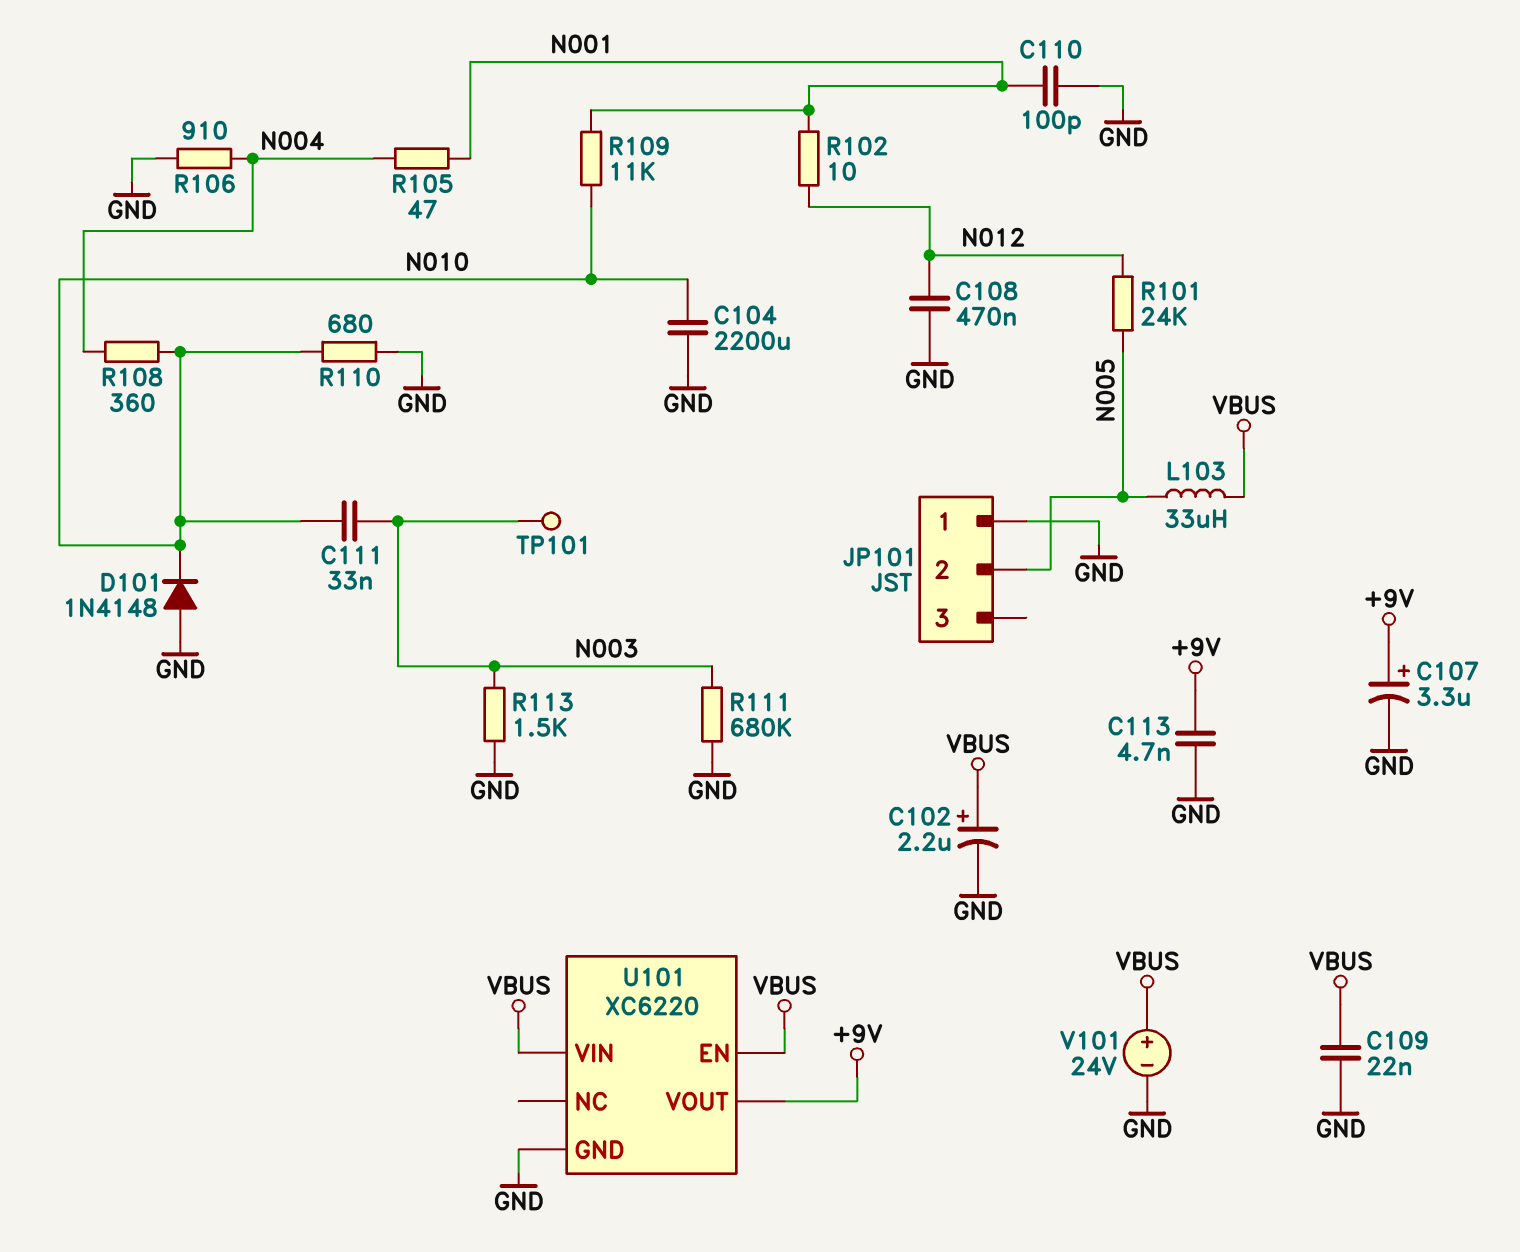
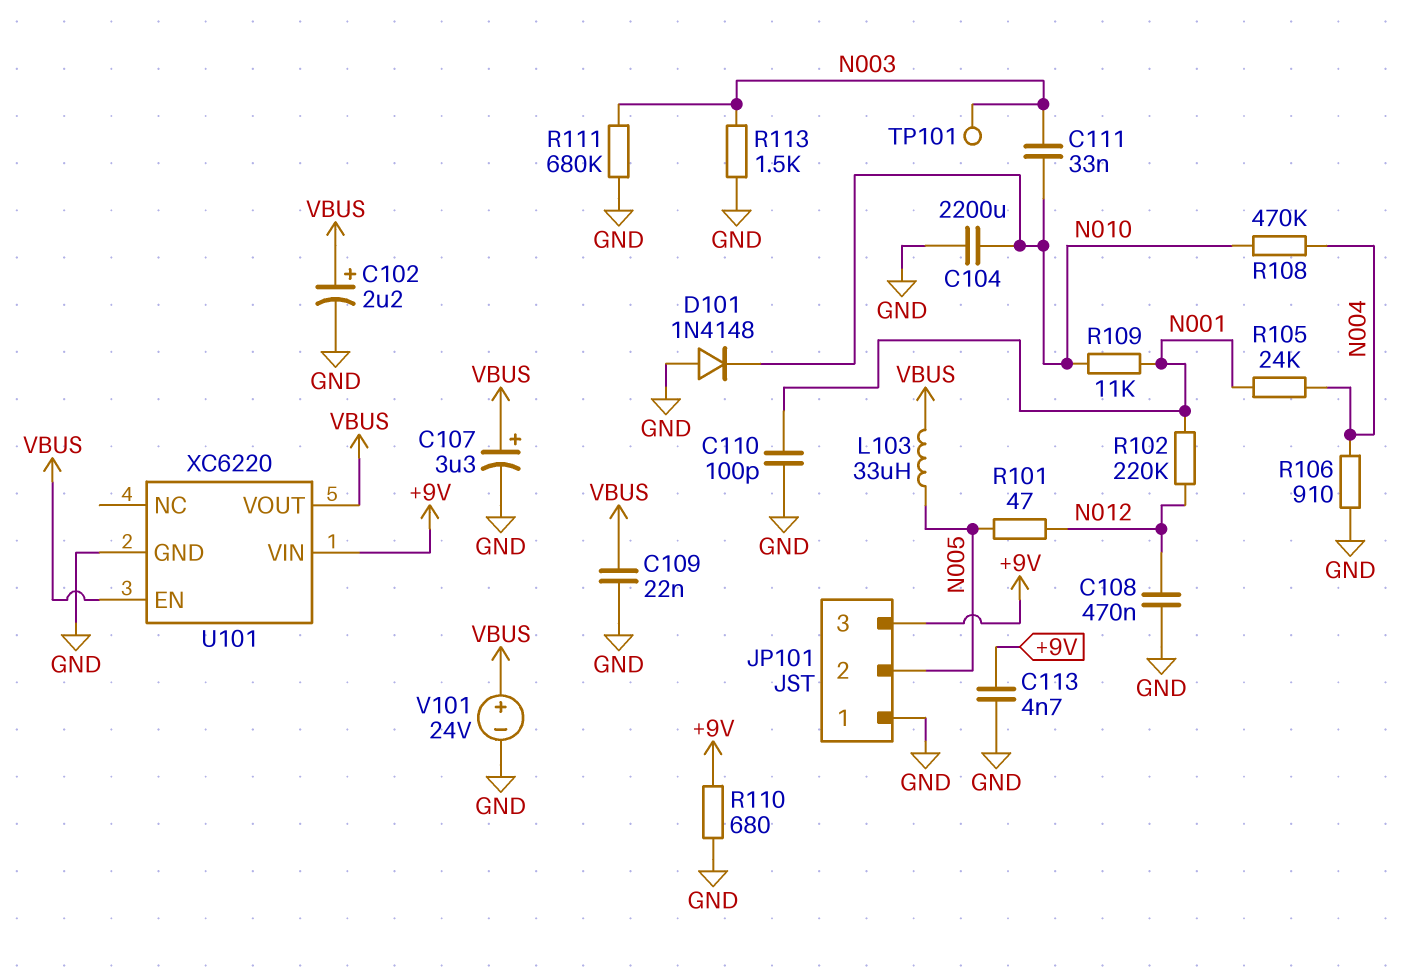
C107: 3.3uF (plus +9V, minus GND) -> 3.3uF (plus VBUS, minus GND)
JP101 pin 3: none -> +9V
R101: 24k (N005, N012) -> 47 (N005, N012)
R102: 10 (N001, N012) -> 220k (N001, N012)
R105: 47 (N001, N004) -> 24k (N001, N004)
R108: 360 (N004, N010) -> 470k (N004, N010)
R110: 680 (GND, N010) -> 680 (+9V, GND)
U101 pin VIN: VBUS -> +9V
U101 pin VOUT: +9V -> VBUS

